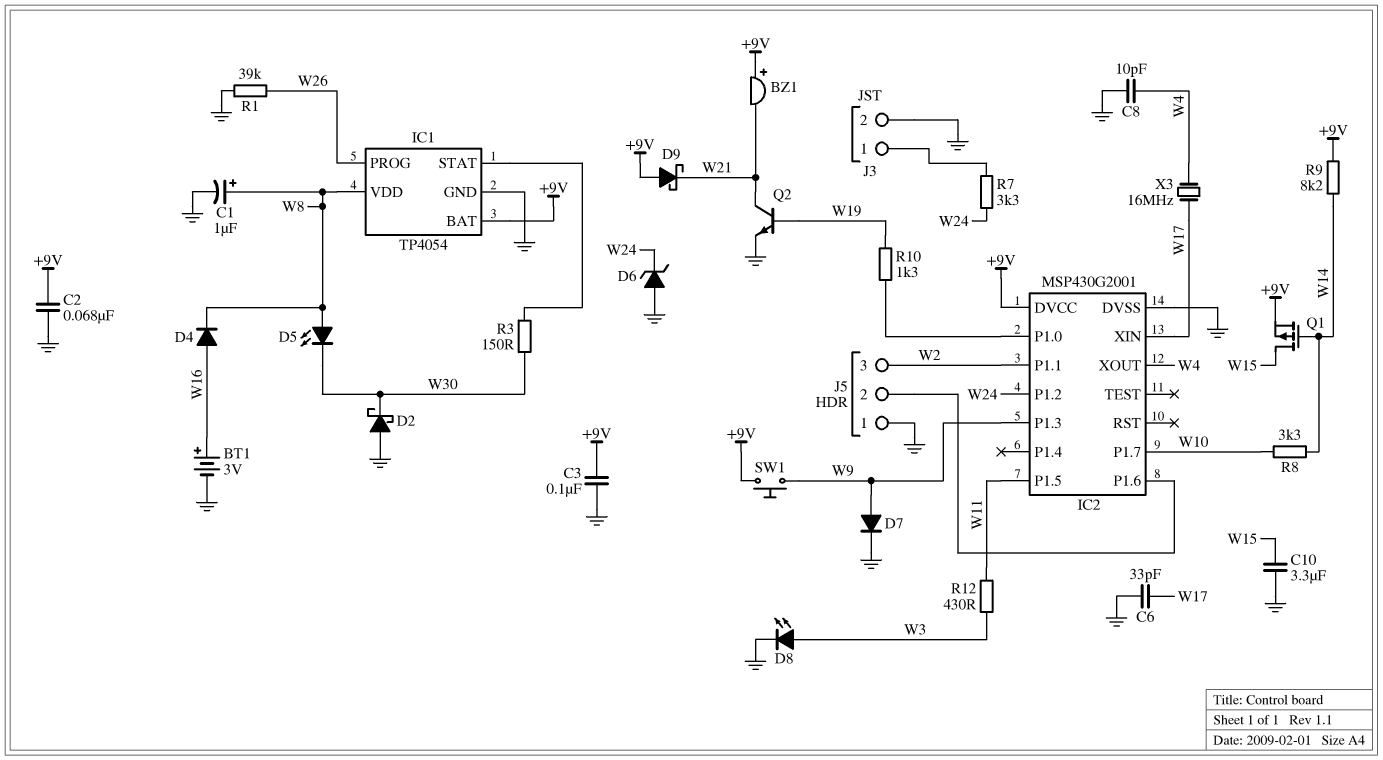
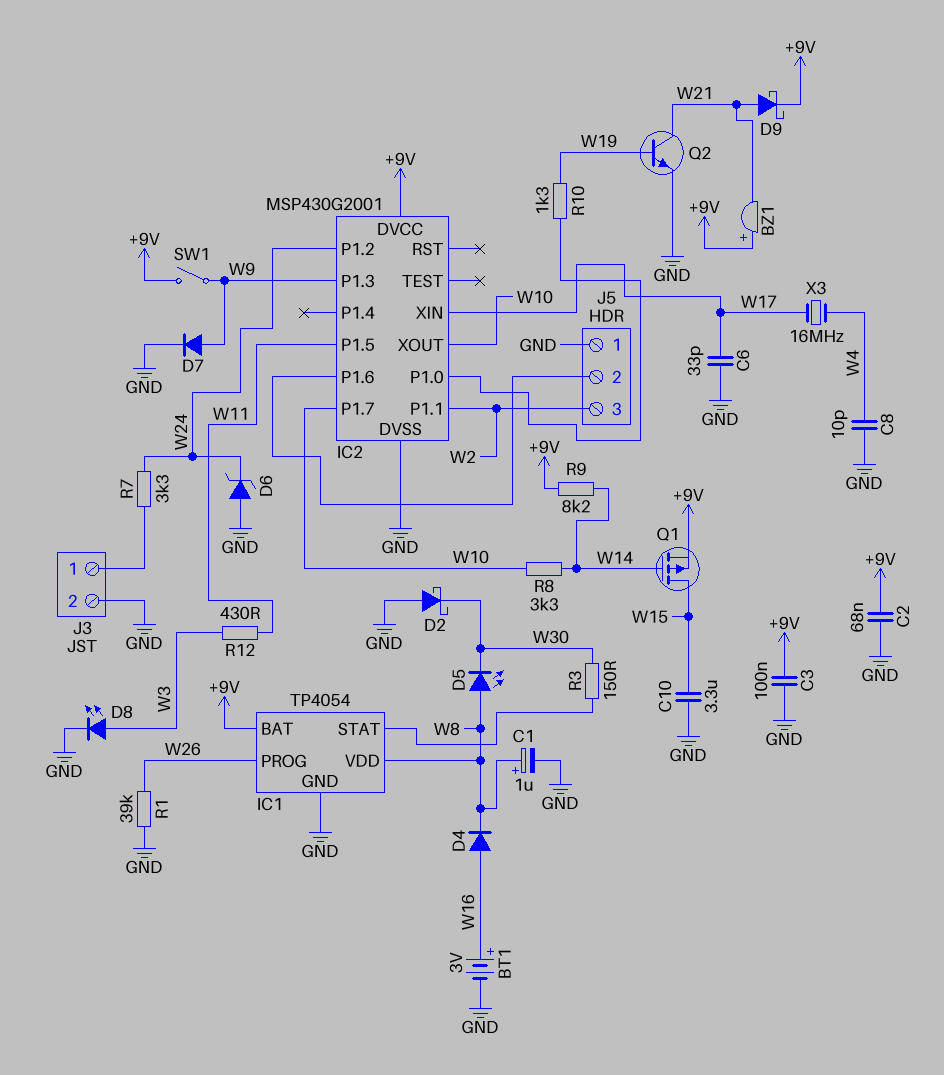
D9: schottky (A +9V, K W21) -> schottky (A W21, K +9V)
IC2 pin XOUT: W4 -> W10
SW1: button (+9V, W9) -> switch (+9V, W9)

